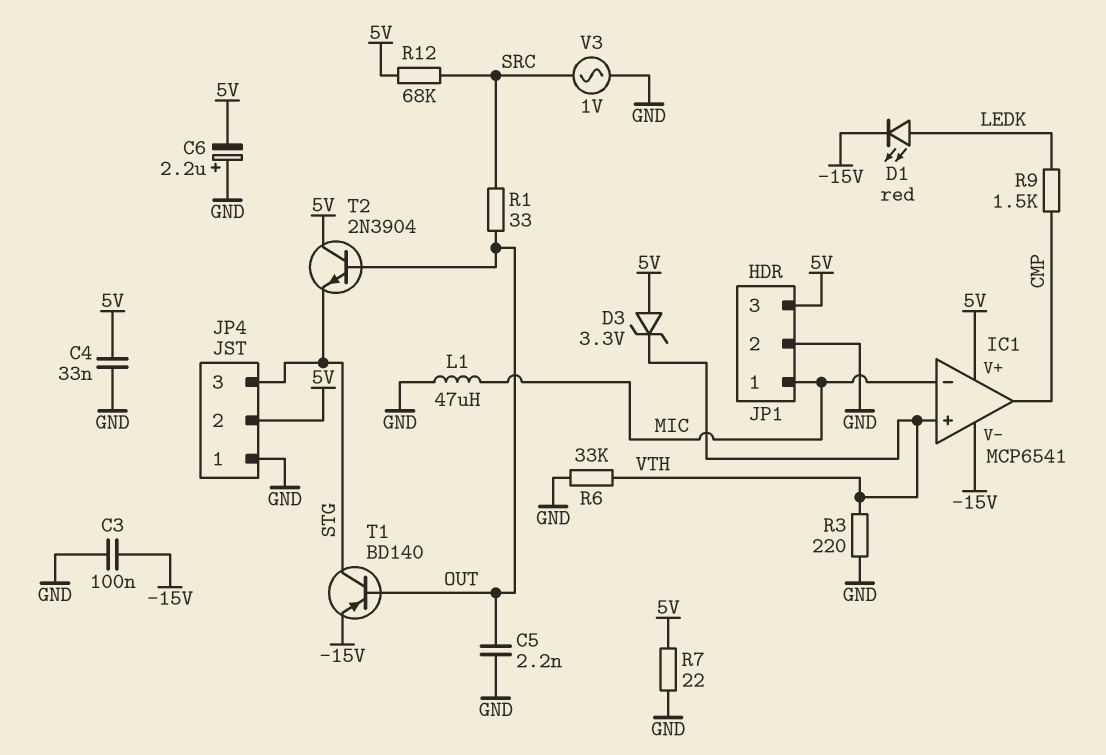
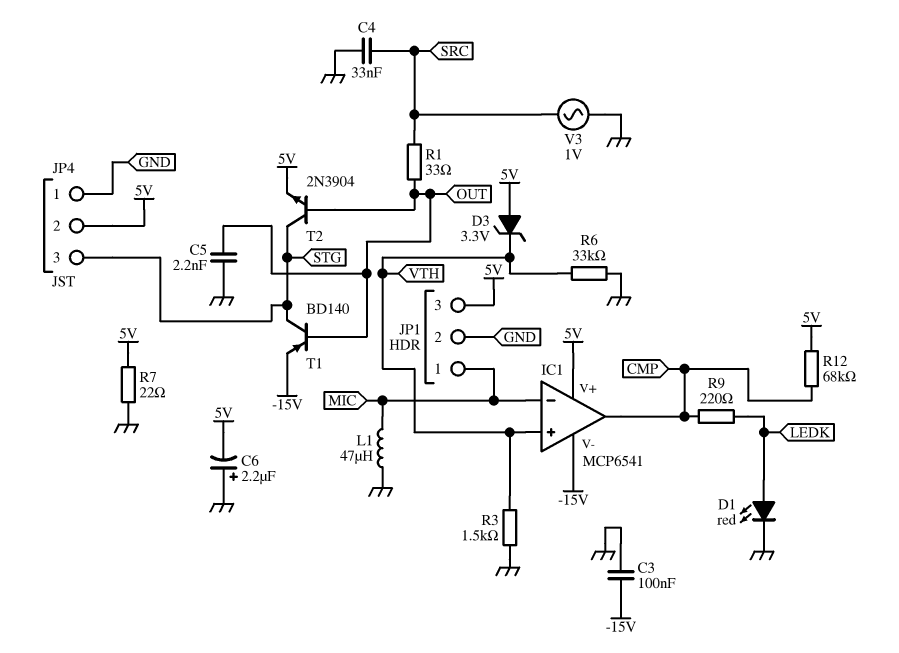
C4: 33nF (5V, GND) -> 33nF (GND, SRC)
D1: LED red (A LEDK, K -15V) -> LED red (A LEDK, K GND)
R3: 220 (GND, VTH) -> 1.5k (GND, VTH)
R9: 1.5k (CMP, LEDK) -> 220 (CMP, LEDK)
R12: 68k (5V, SRC) -> 68k (5V, CMP)
T2: NPN 2N3904 (B OUT, C 5V, E STG) -> NPN 2N3904 (B OUT, C STG, E 5V)

